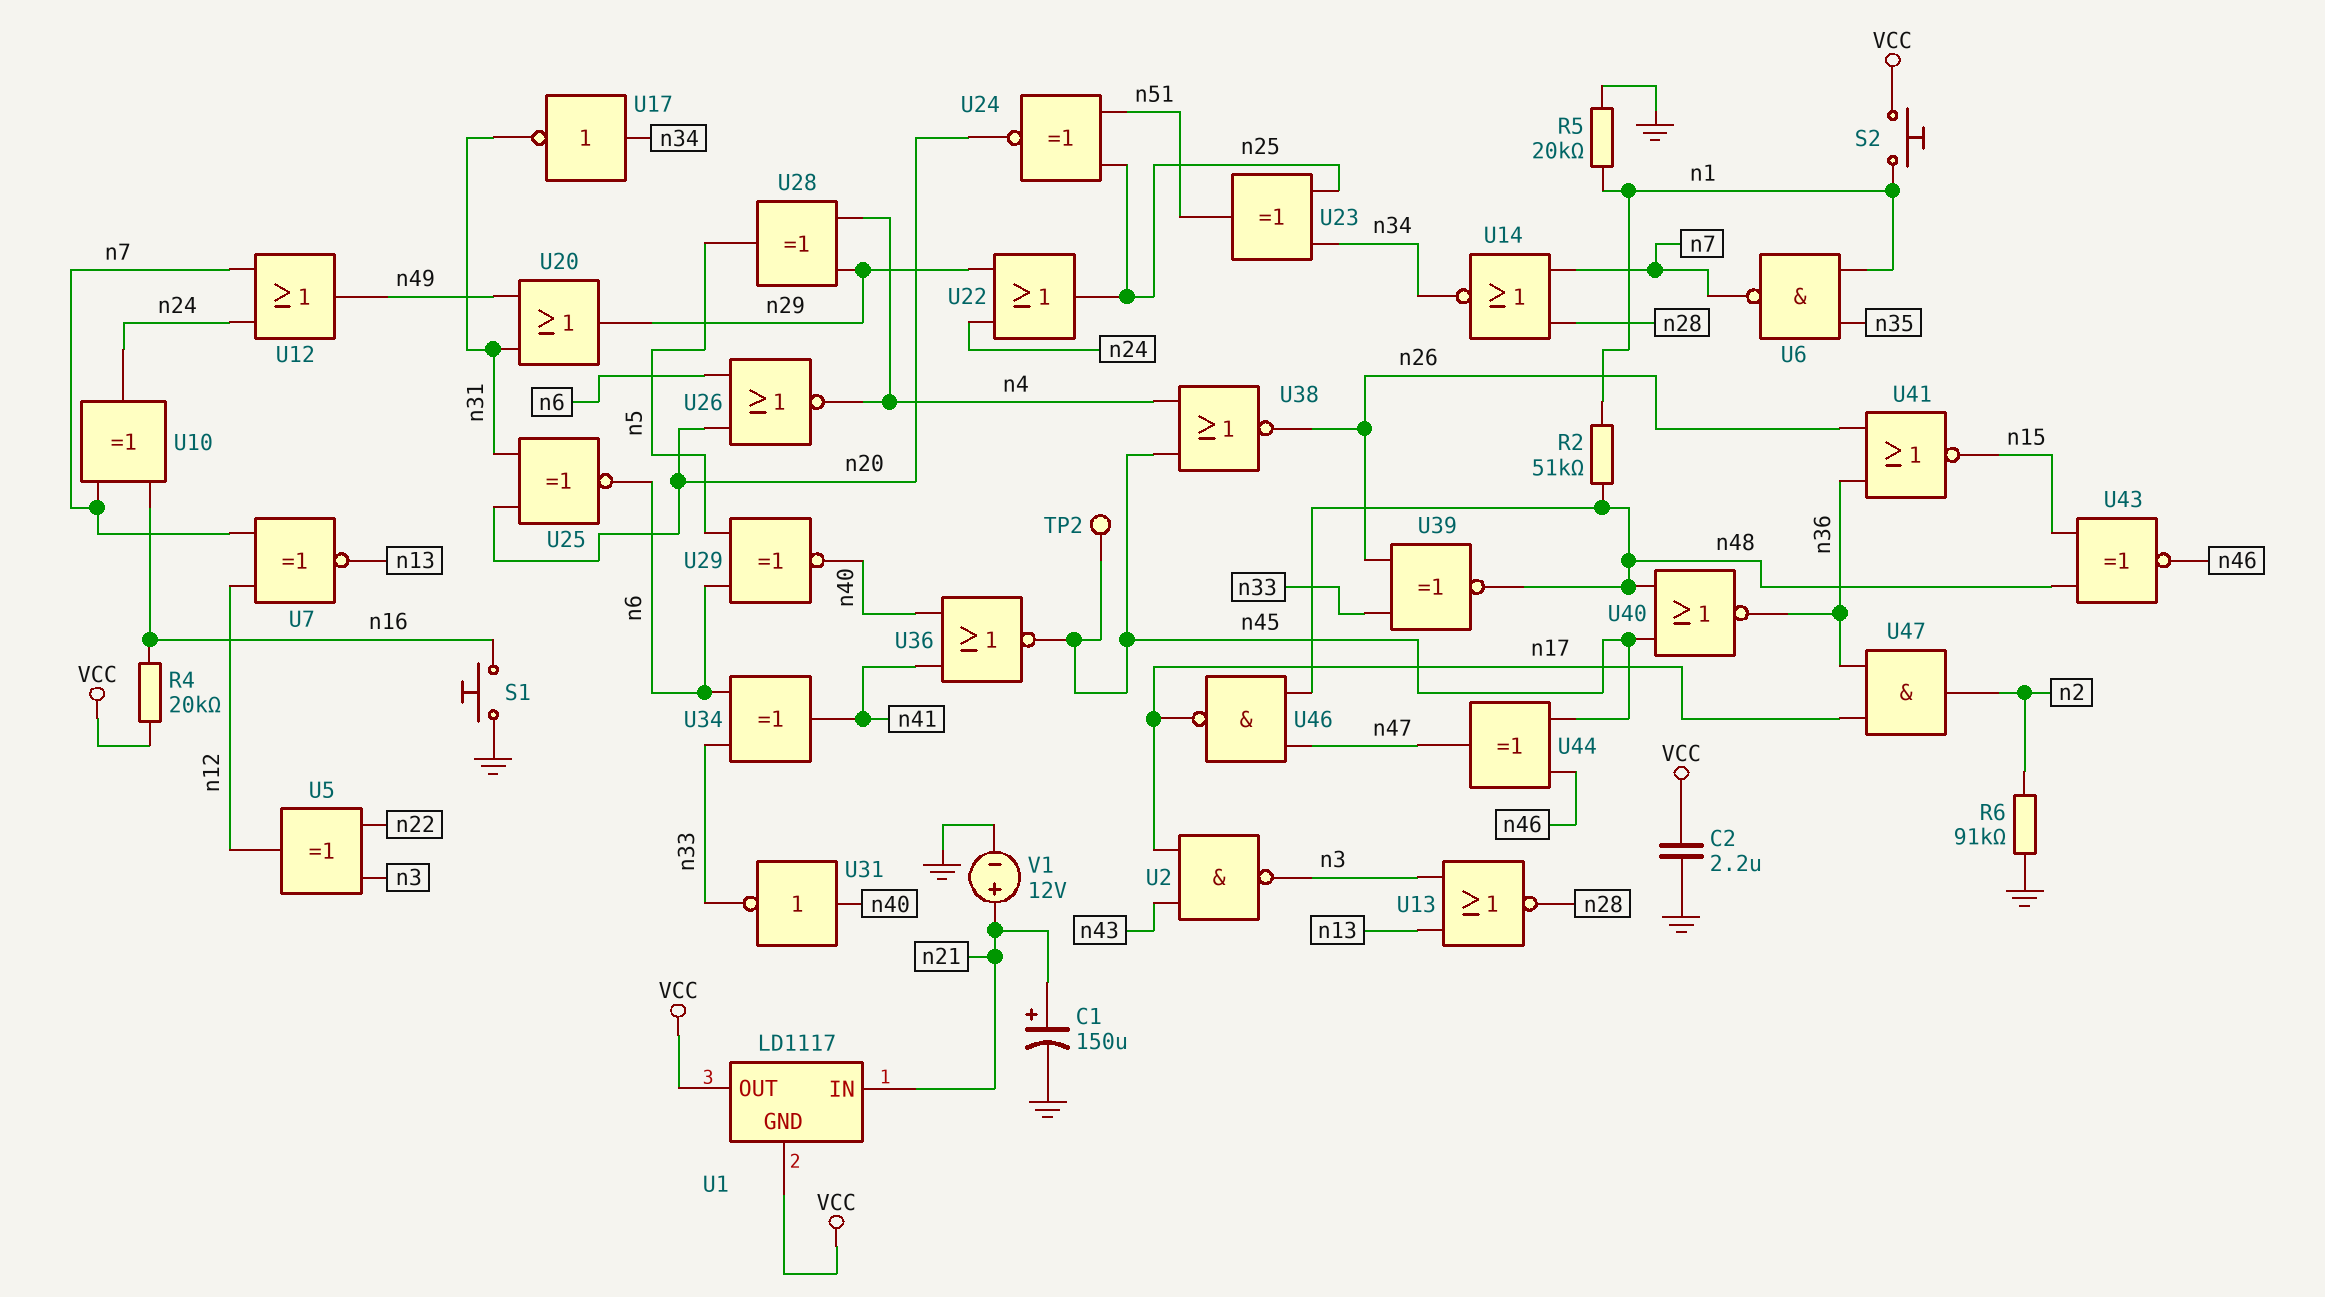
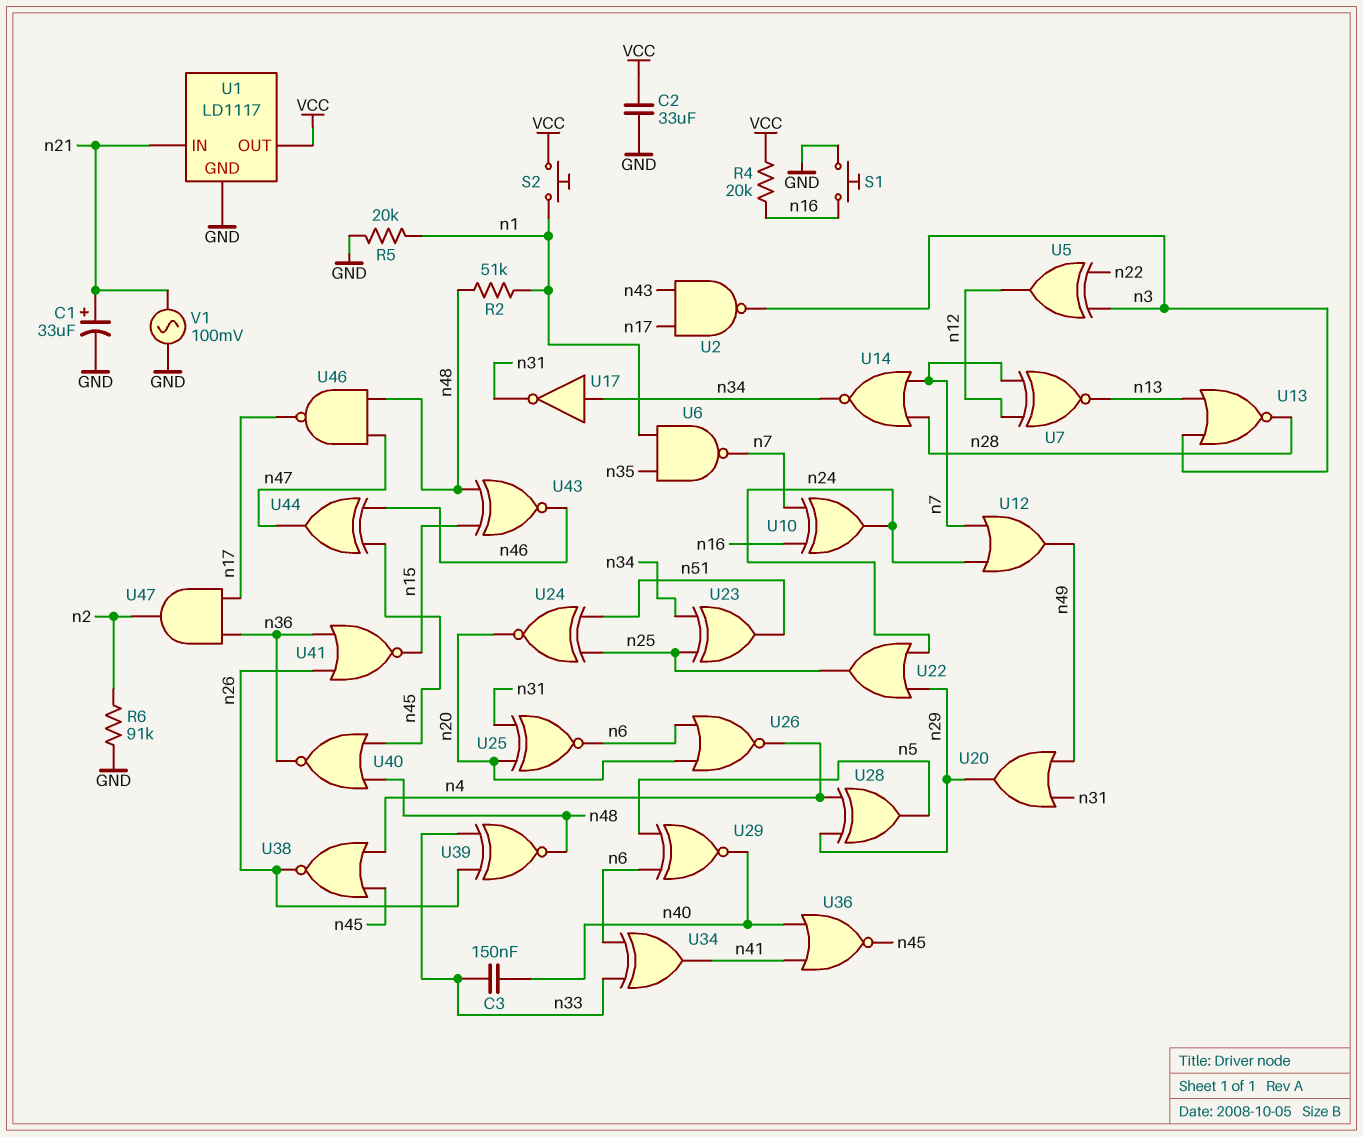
C1: 150uF (plus n21, minus GND) -> 33uF (plus n21, minus GND)
C2: 2.2uF (GND, VCC) -> 33uF (GND, VCC)
C3: none -> 150nF (n33, n40)
TP2: test point (n45) -> none
U1 pin GND: VCC -> GND
U31: NOT (in n40, out n33) -> none
V1: 12V (plus n21, minus GND) -> AC 100mV (GND, n21)

